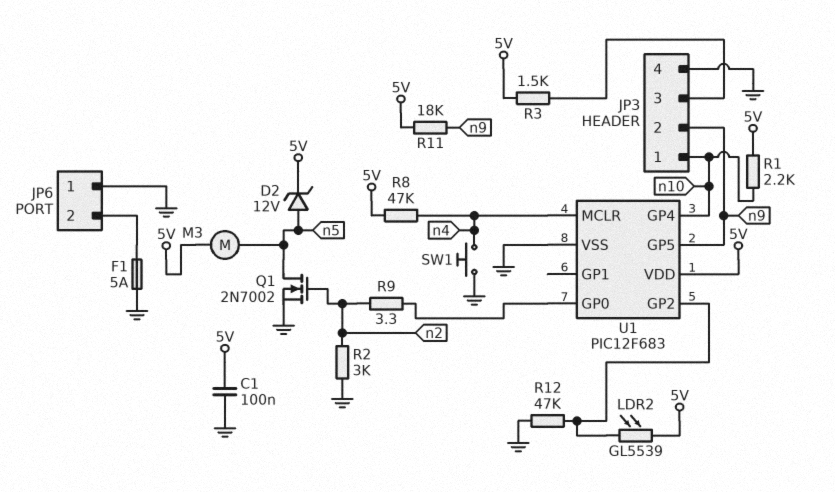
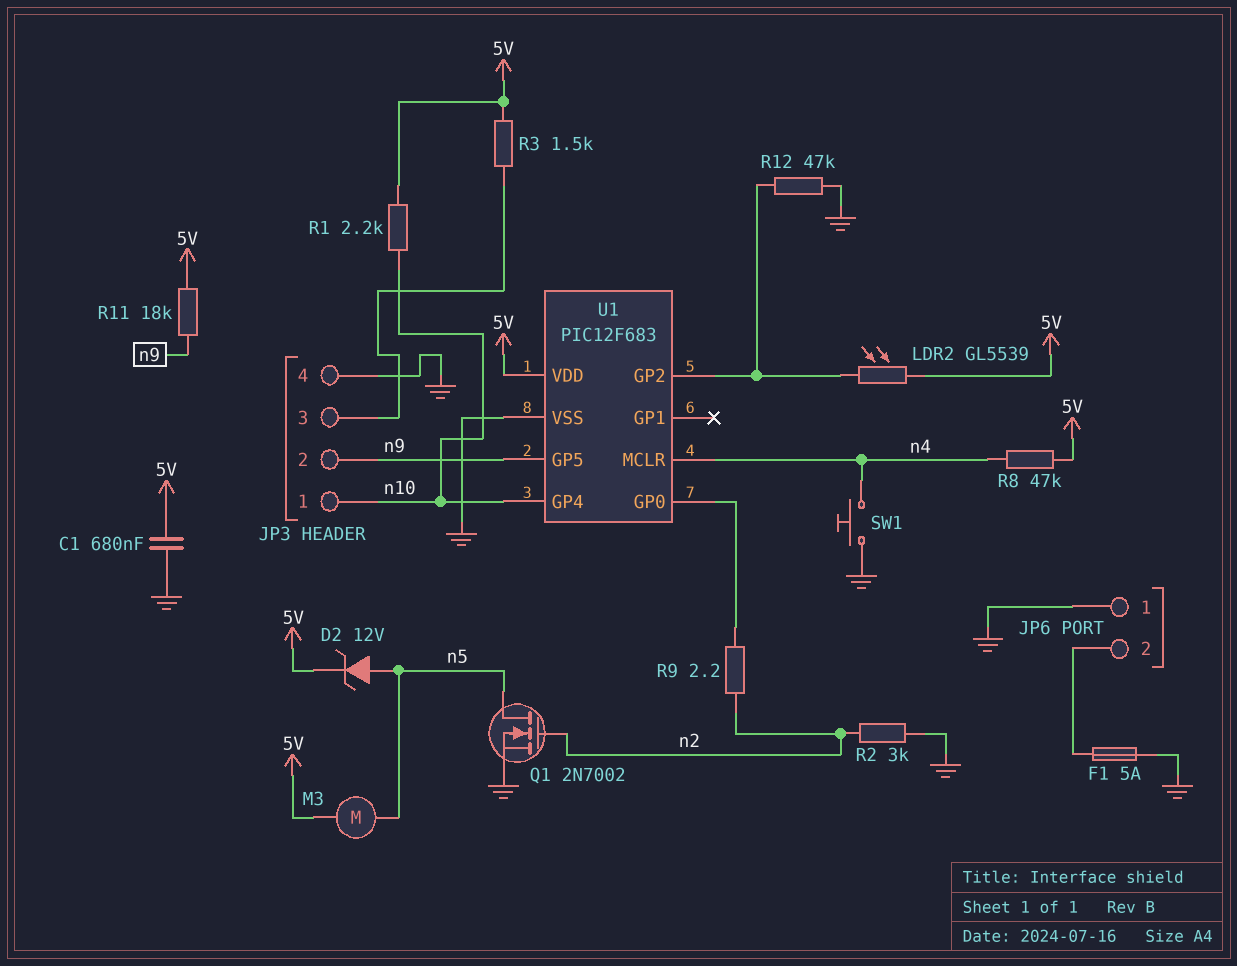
C1: 100nF (5V, GND) -> 680nF (5V, GND)
R9: 3.3 (U1/GP0, n2) -> 2.2 (U1/GP0, n2)

